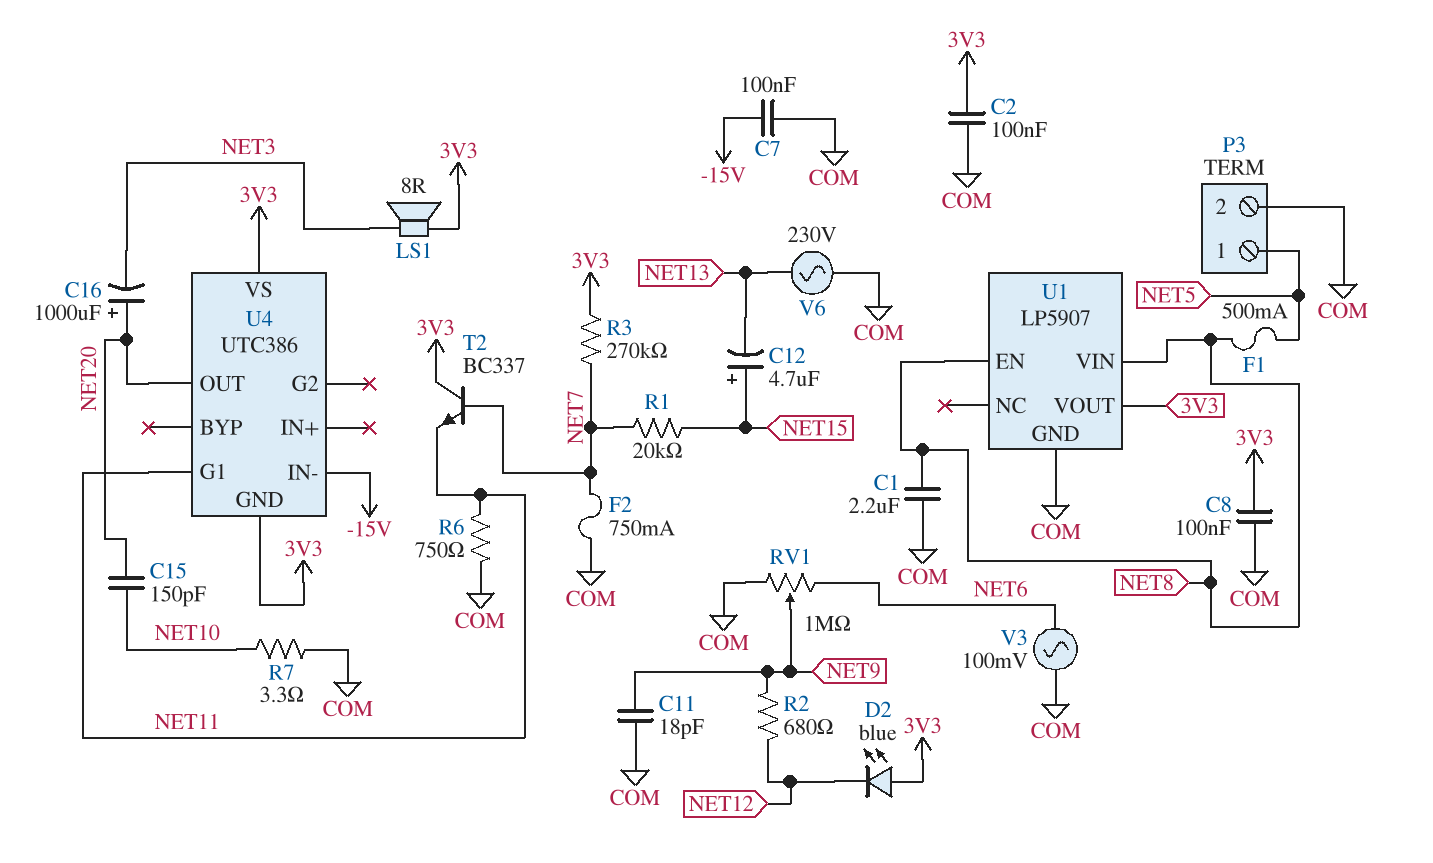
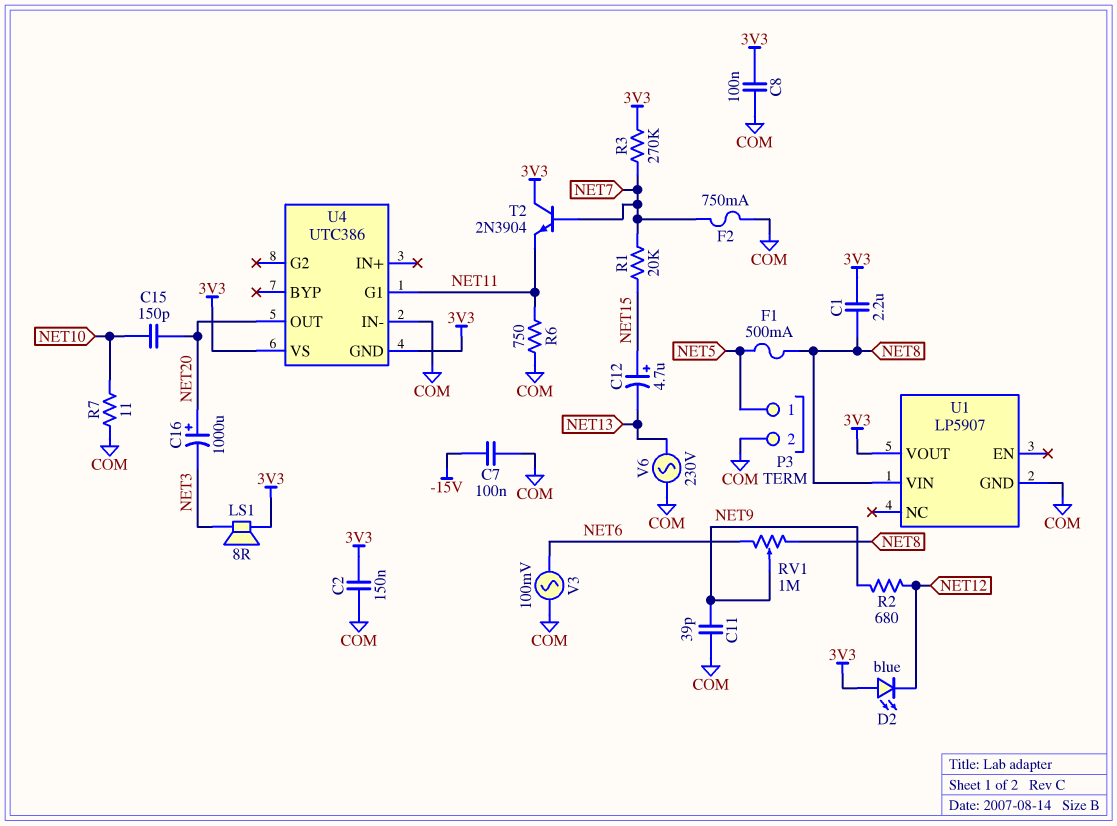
C1: 2.2uF (COM, NET8) -> 2.2uF (3V3, NET8)
C2: 100nF (3V3, COM) -> 150nF (3V3, COM)
C11: 18pF (COM, NET9) -> 39pF (COM, NET9)
R7: 3.3 (COM, NET10) -> 11 (COM, NET10)
RV1: 1M (COM, NET6, wiper NET9) -> 1M (NET6, NET8, wiper NET9)
T2: NPN BC337 (B NET7, C 3V3, E NET11) -> NPN 2N3904 (B NET7, C 3V3, E NET11)
U1 pin EN: NET8 -> none
U4 pin IN-: -15V -> COM

